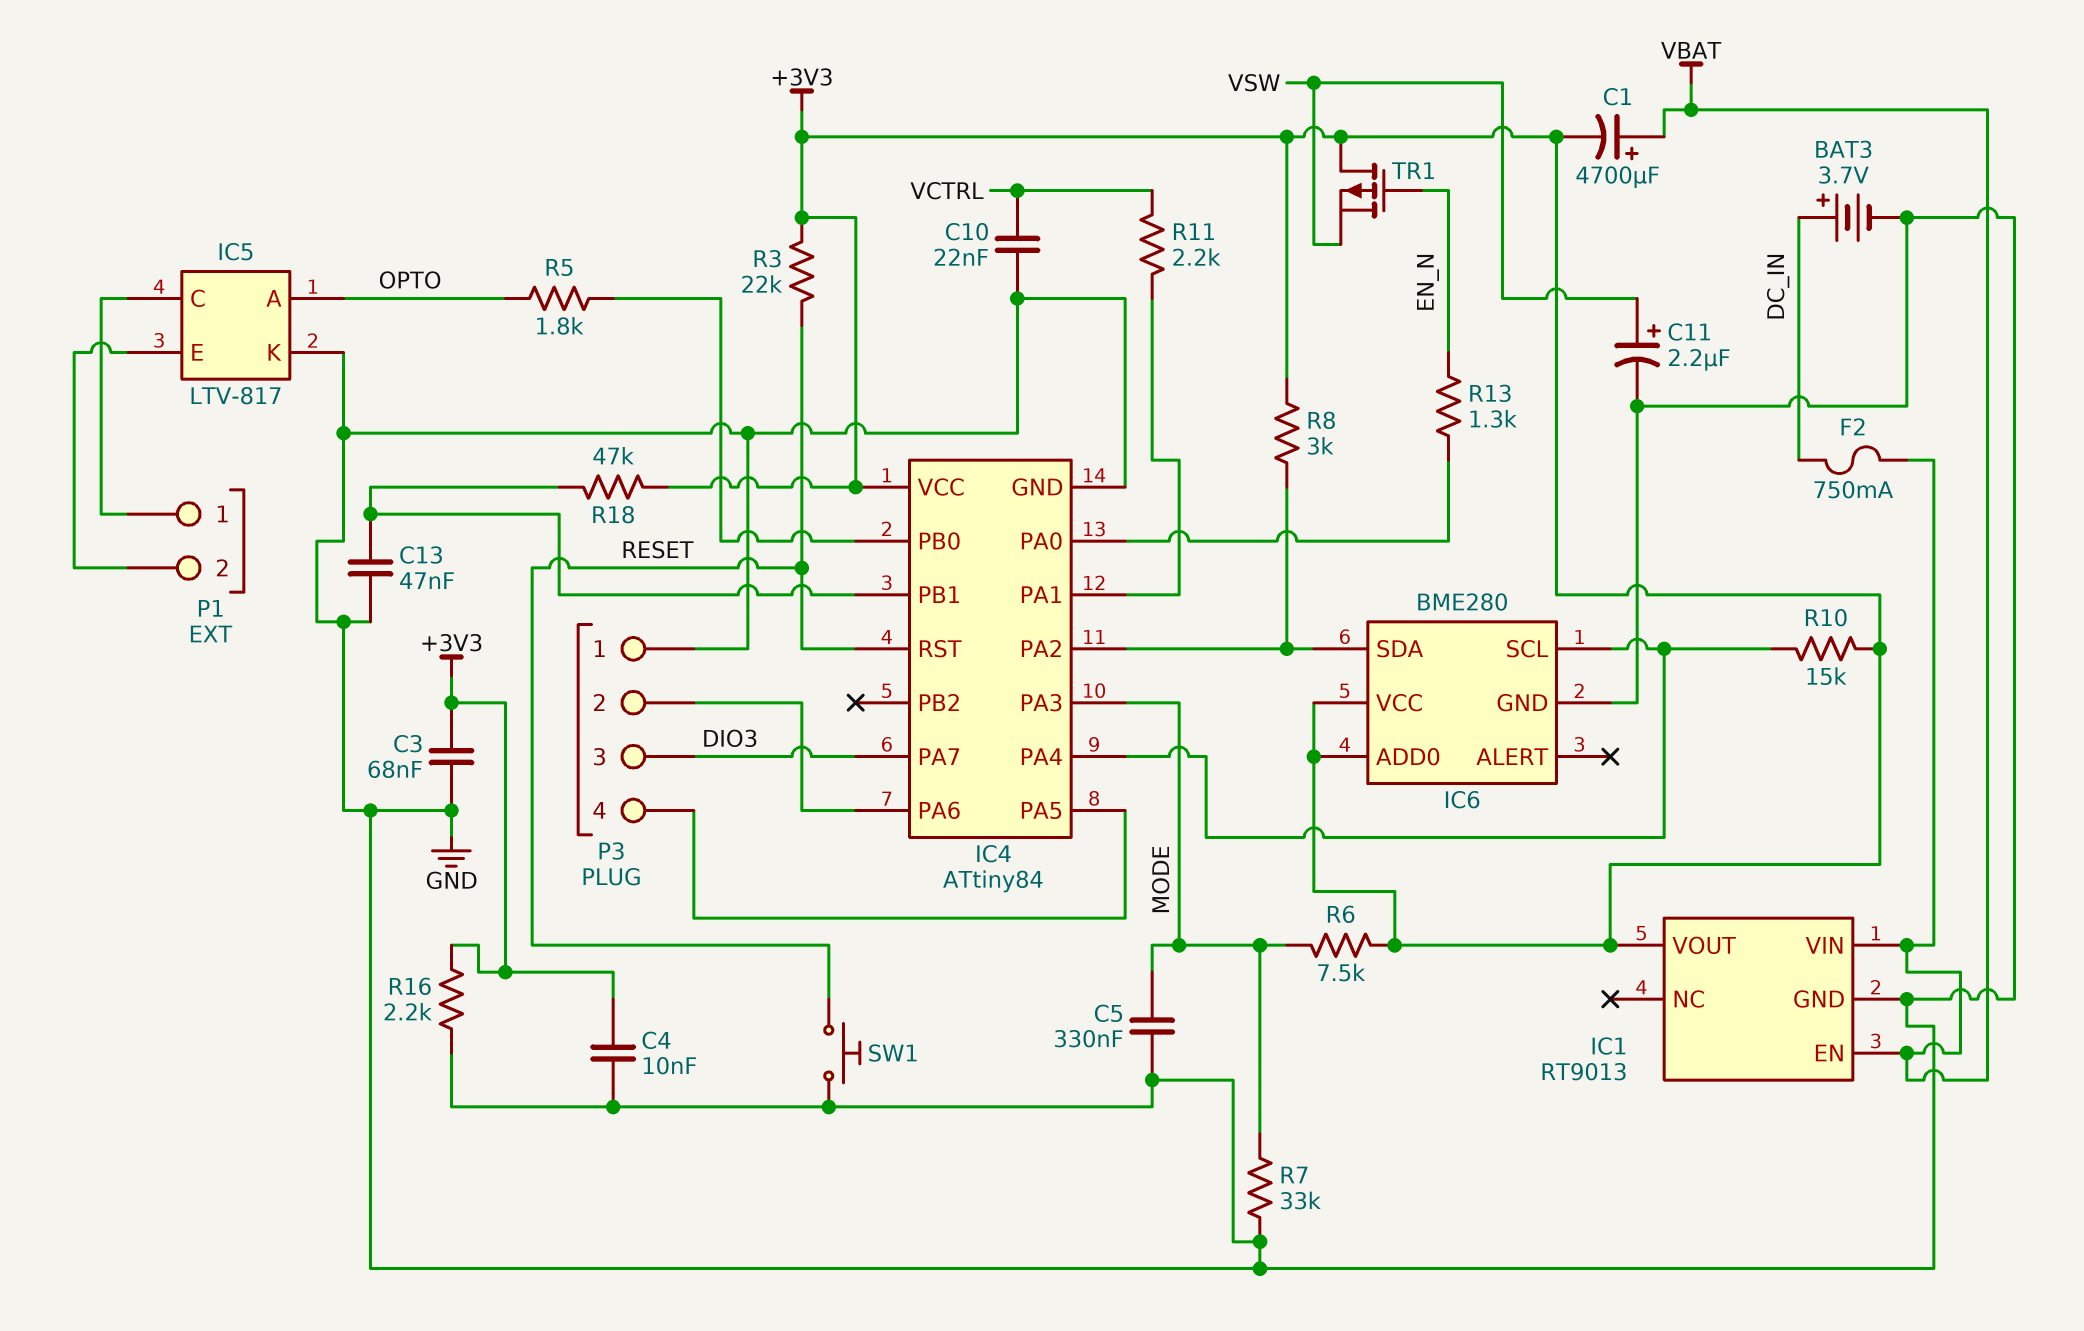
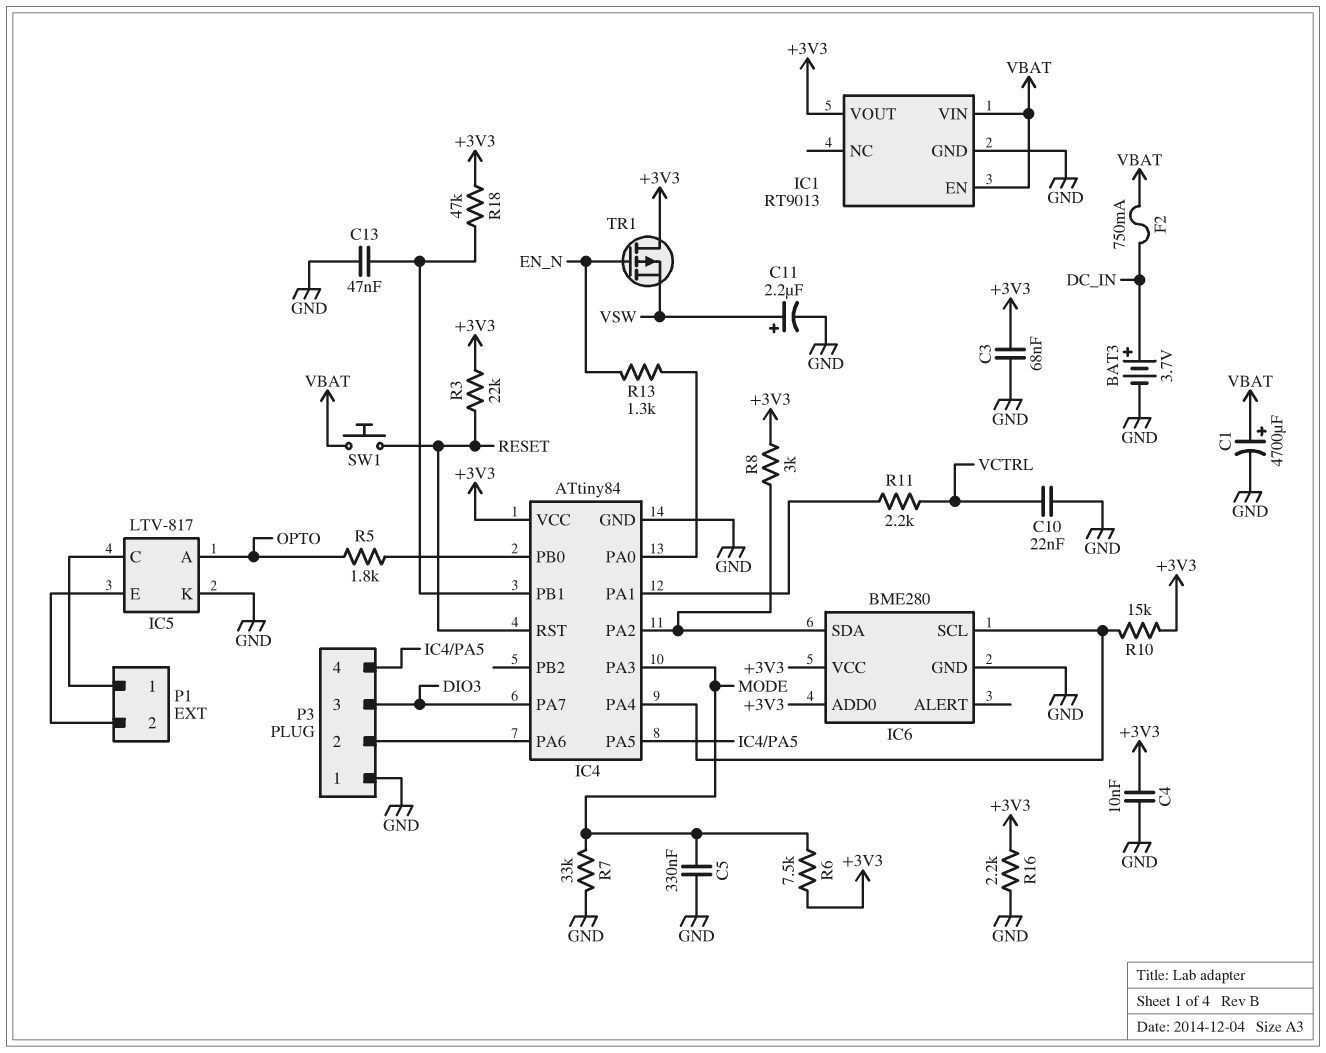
C1: 4700uF (plus VBAT, minus +3V3) -> 4700uF (plus VBAT, minus GND)
SW1: button (GND, RESET) -> button (RESET, VBAT)

